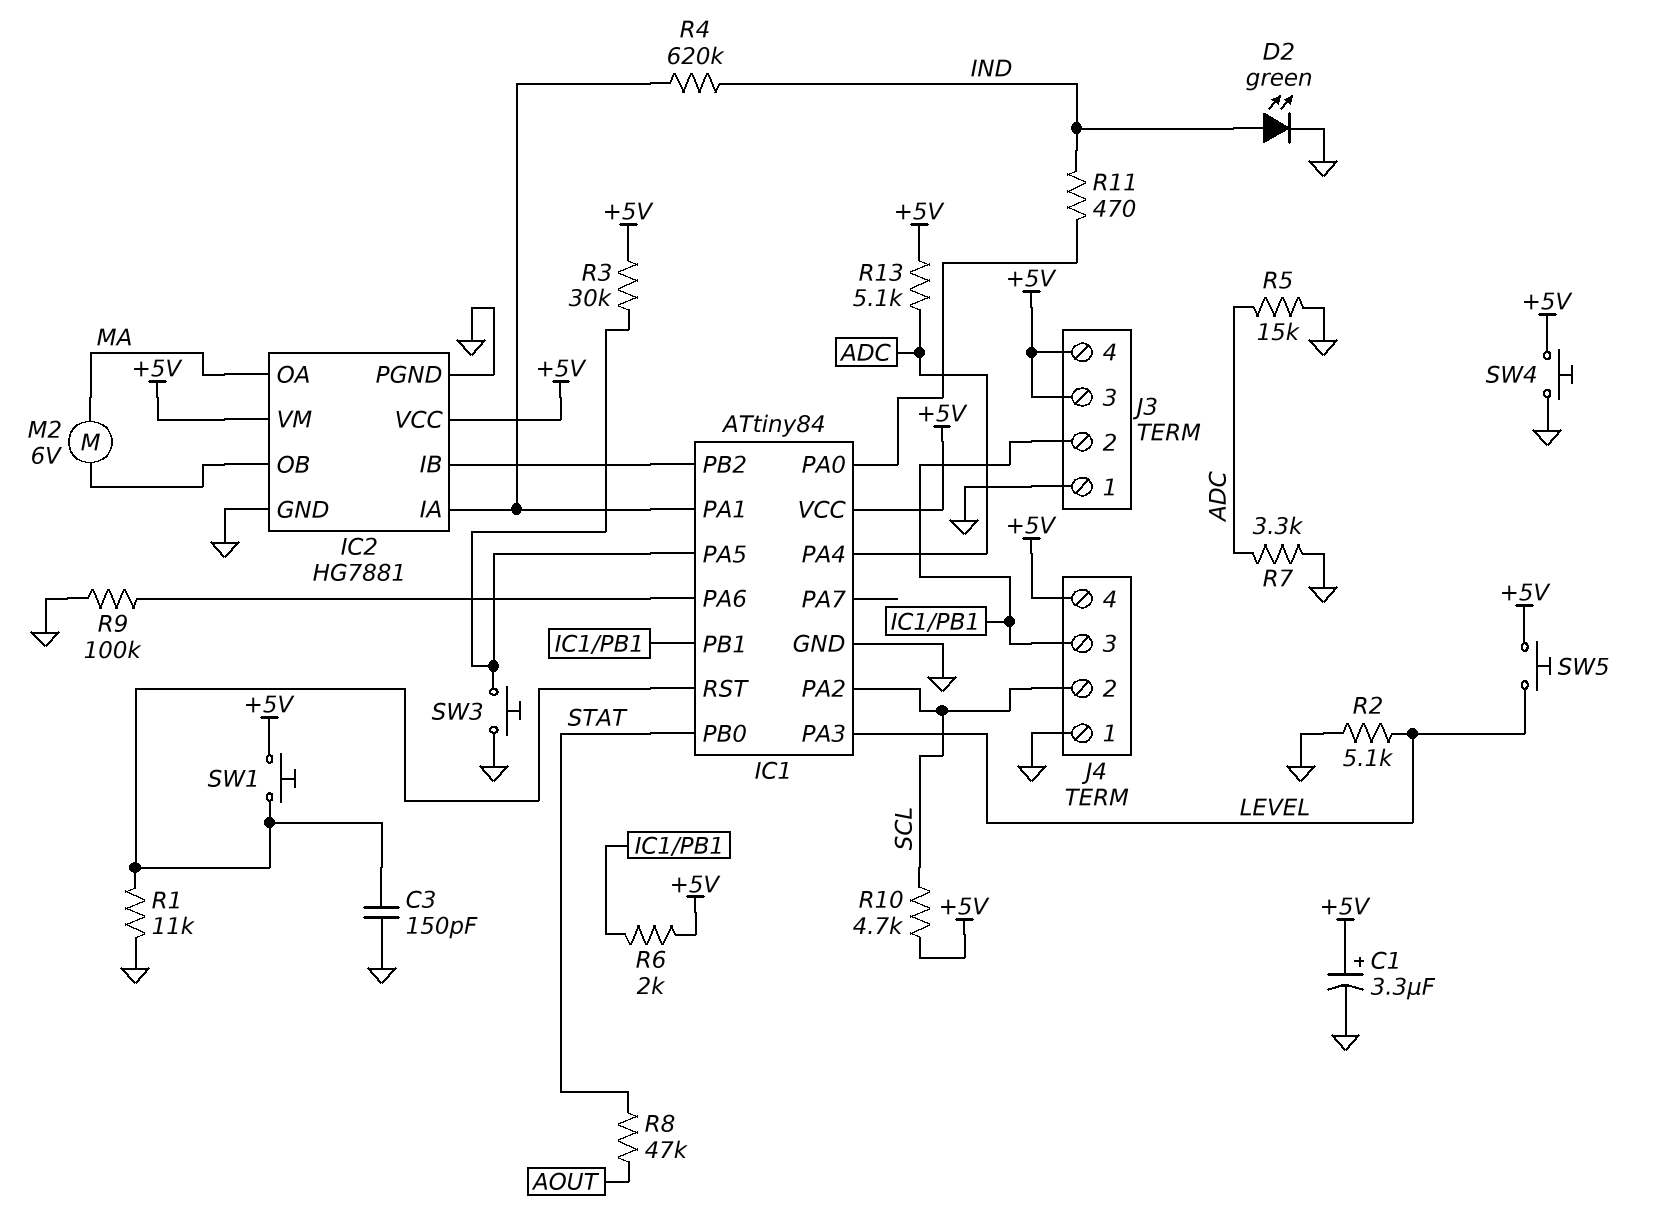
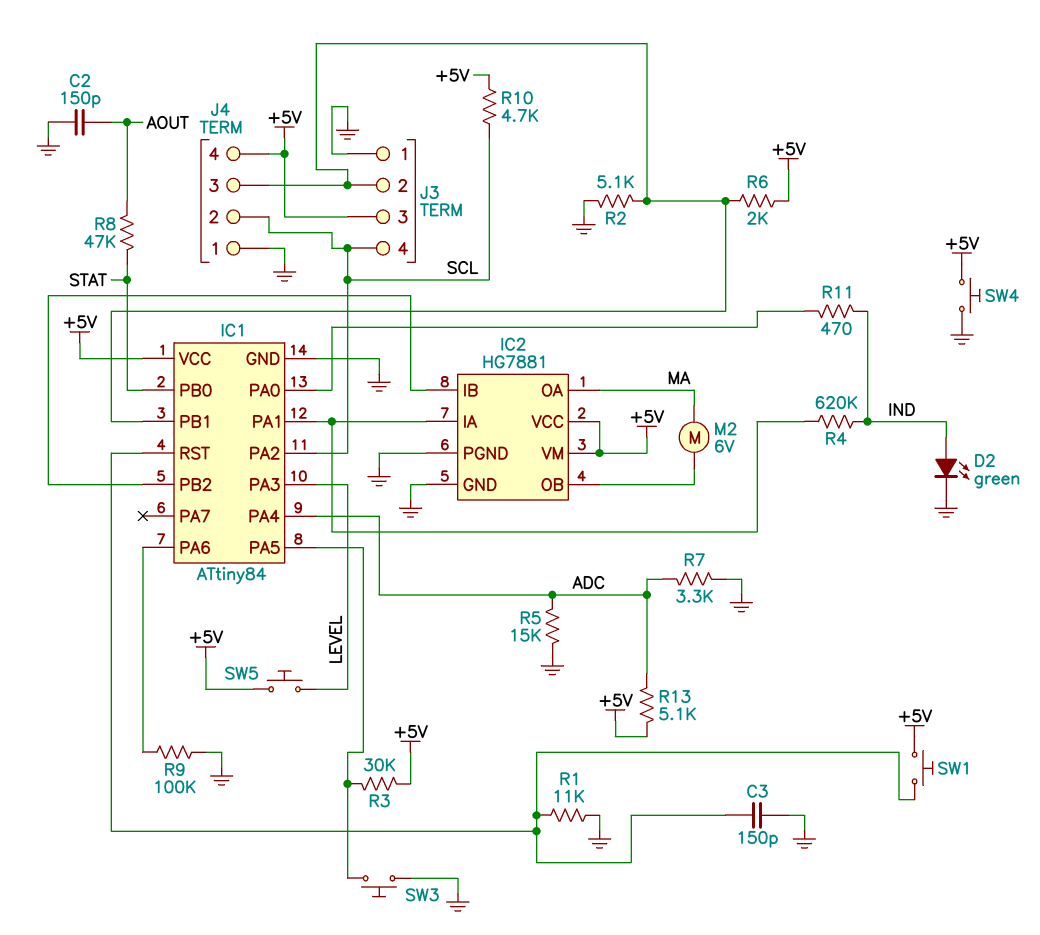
C1: 3.3uF (plus +5V, minus GND) -> none
C2: none -> 150pF (AOUT, GND)
J3 pin 4: +5V -> SCL
R2: 5.1k (GND, LEVEL) -> 5.1k (GND, IC1/PB1)

